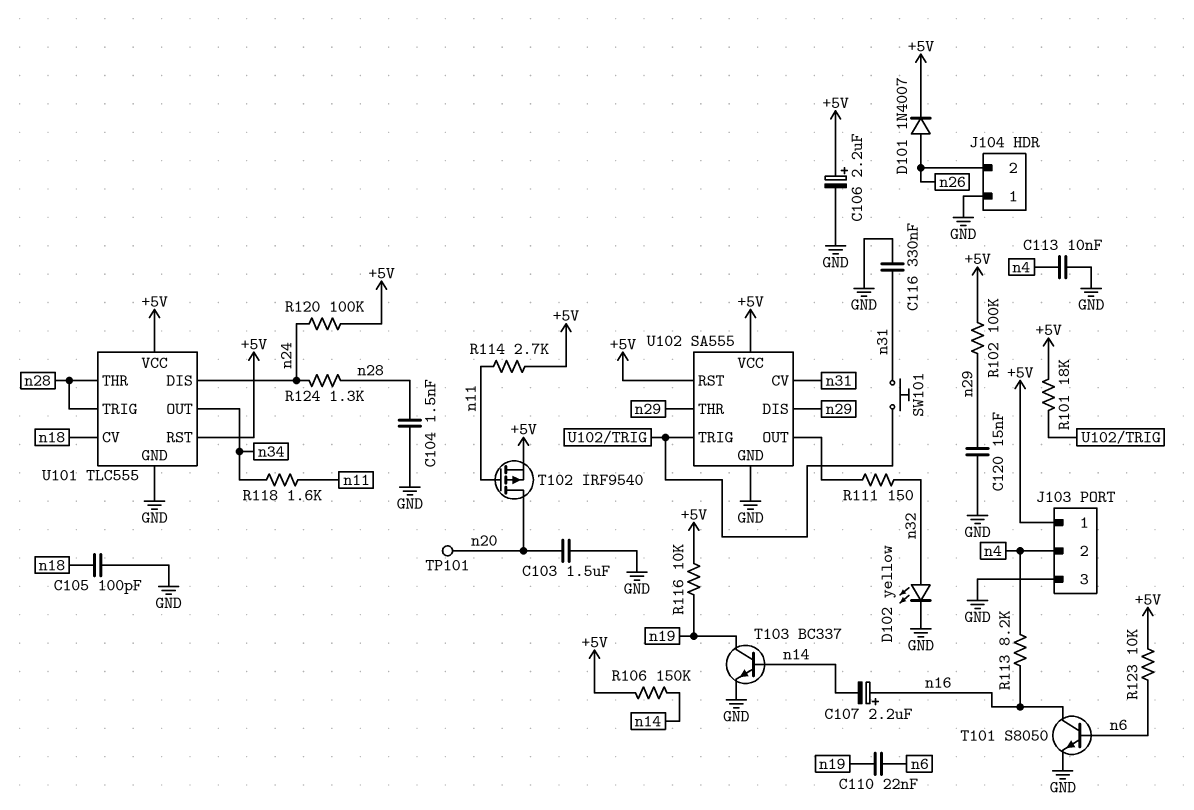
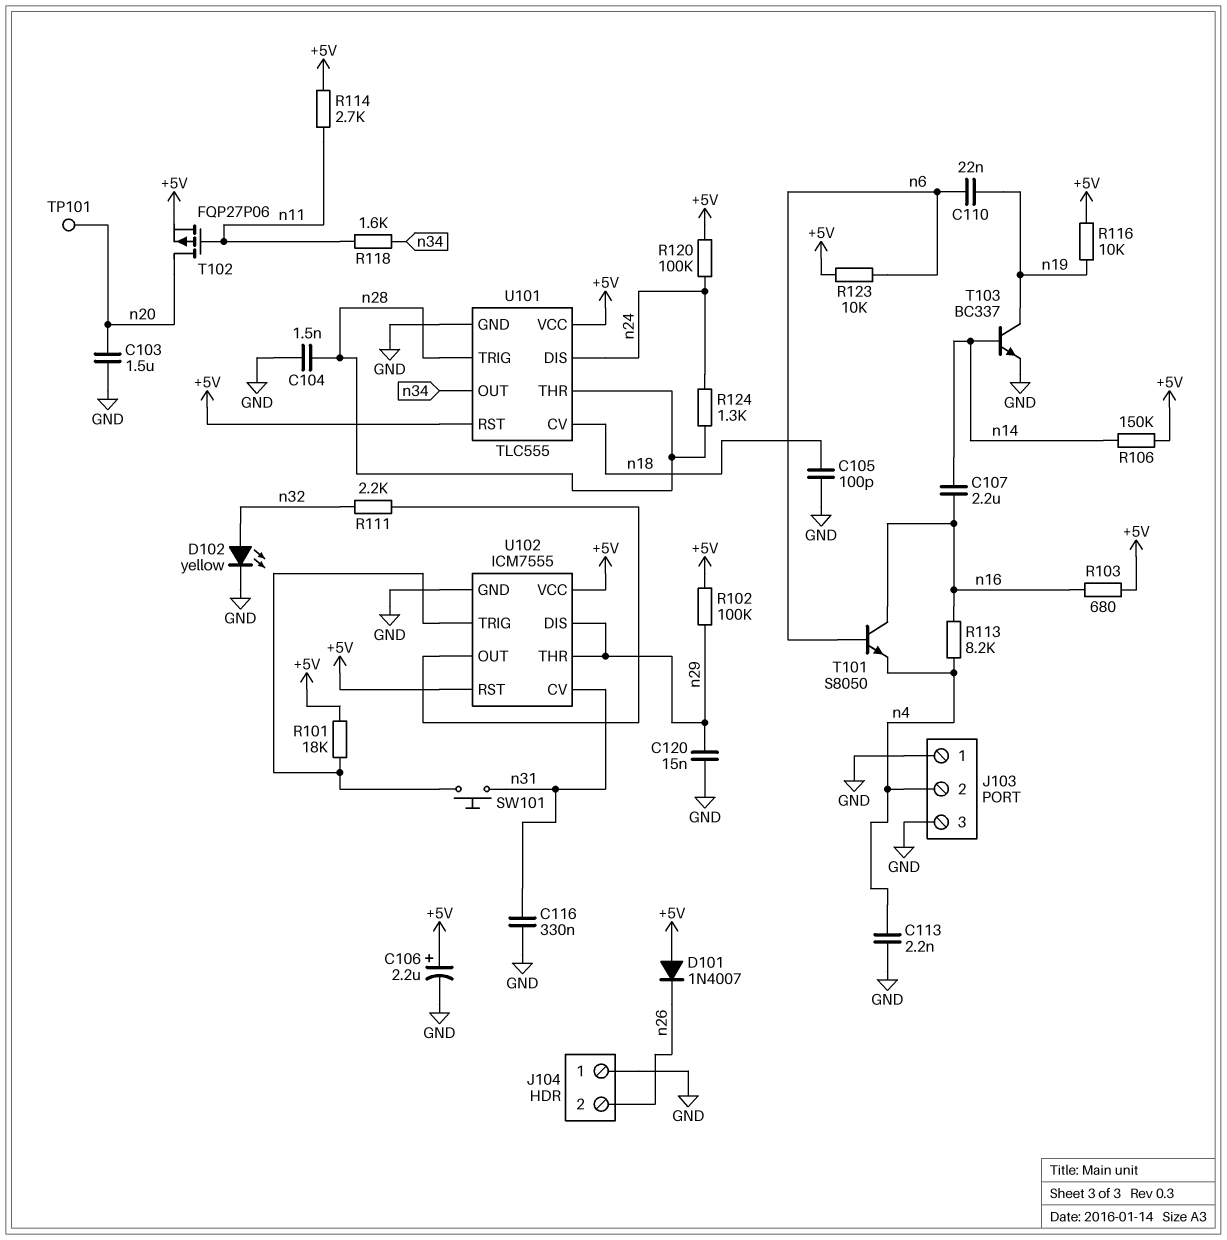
C107: 2.2uF (plus n16, minus n14) -> 2.2uF (n14, n16)
C113: 10nF (GND, n4) -> 2.2nF (GND, n4)
D101: diode 1N4007 (A n26, K +5V) -> diode 1N4007 (A +5V, K n26)
J103 pin 1: +5V -> GND
R103: none -> 680 (+5V, n16)
R111: 150 (U102/OUT, n32) -> 2.2k (U102/OUT, n32)
T101: NPN S8050 (B n6, C n16, E GND) -> NPN S8050 (B n6, C n16, E n4)
T102: PMOS IRF9540 (G n11, D n20, S +5V) -> PMOS FQP27P06 (G n11, D n20, S +5V)
U102: SA555 -> ICM7555

